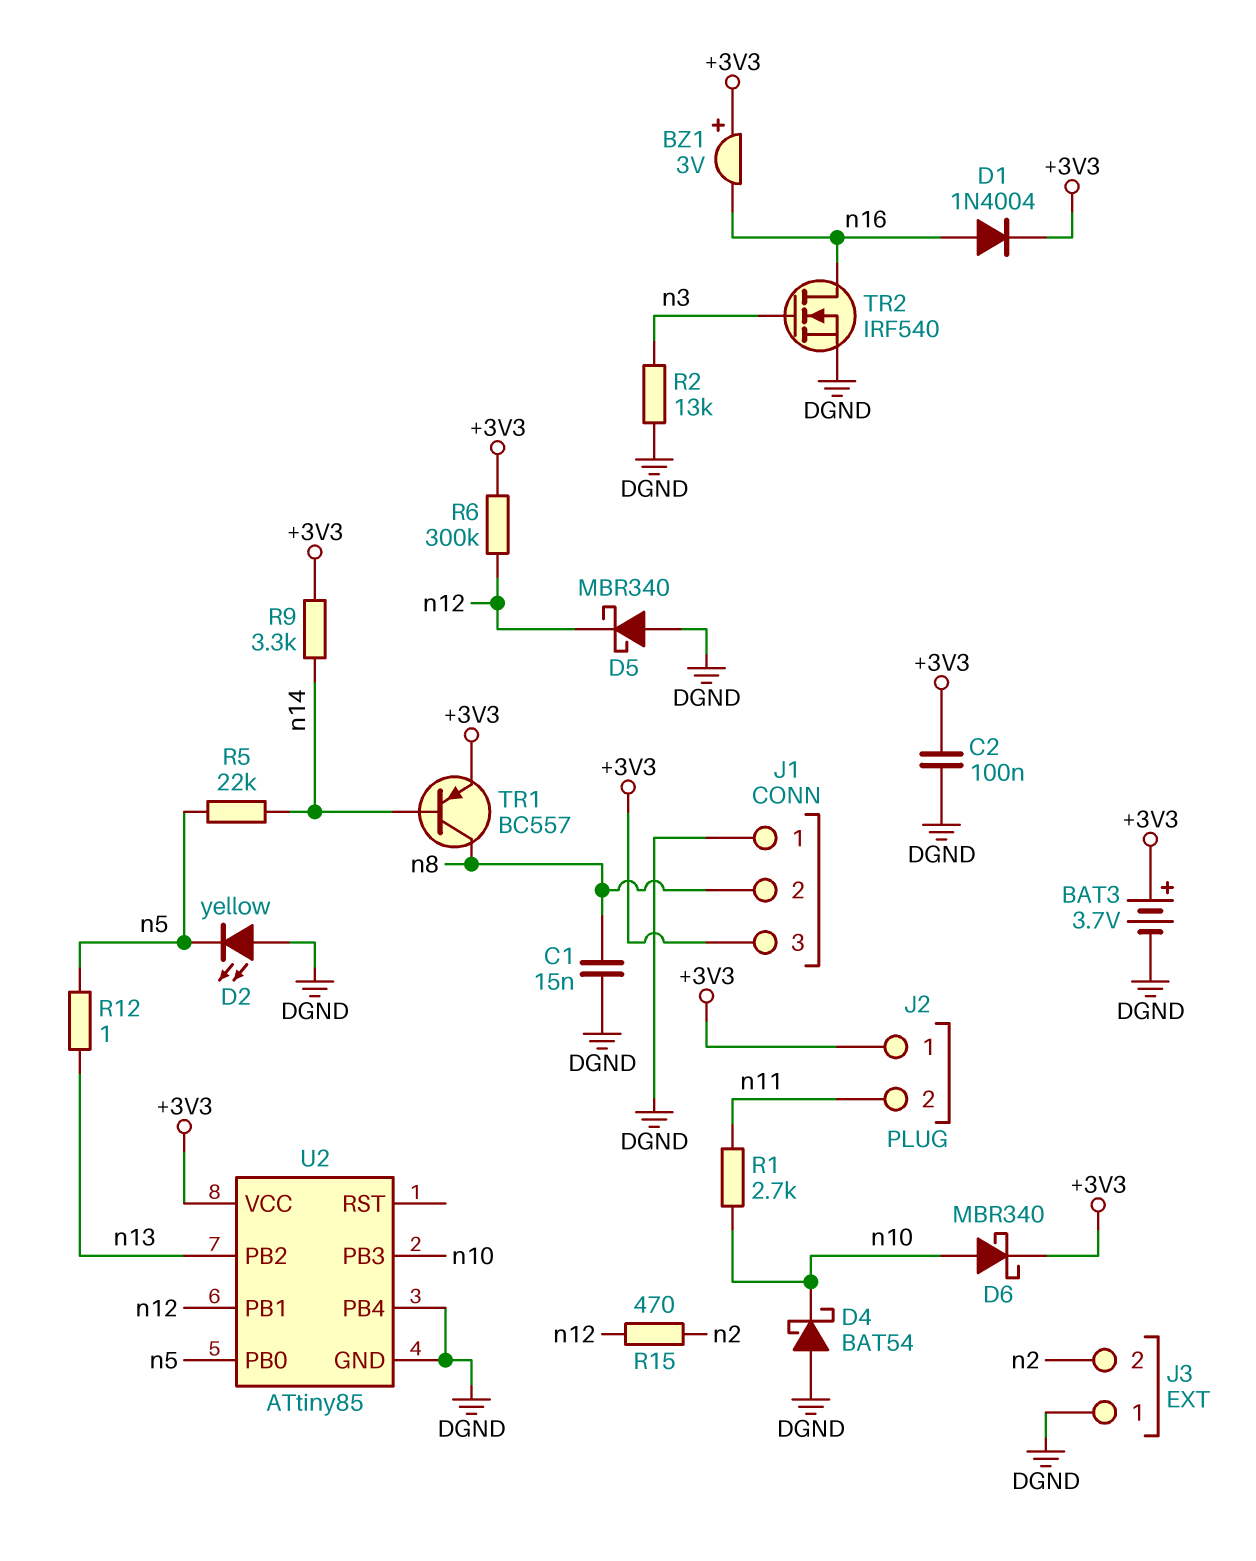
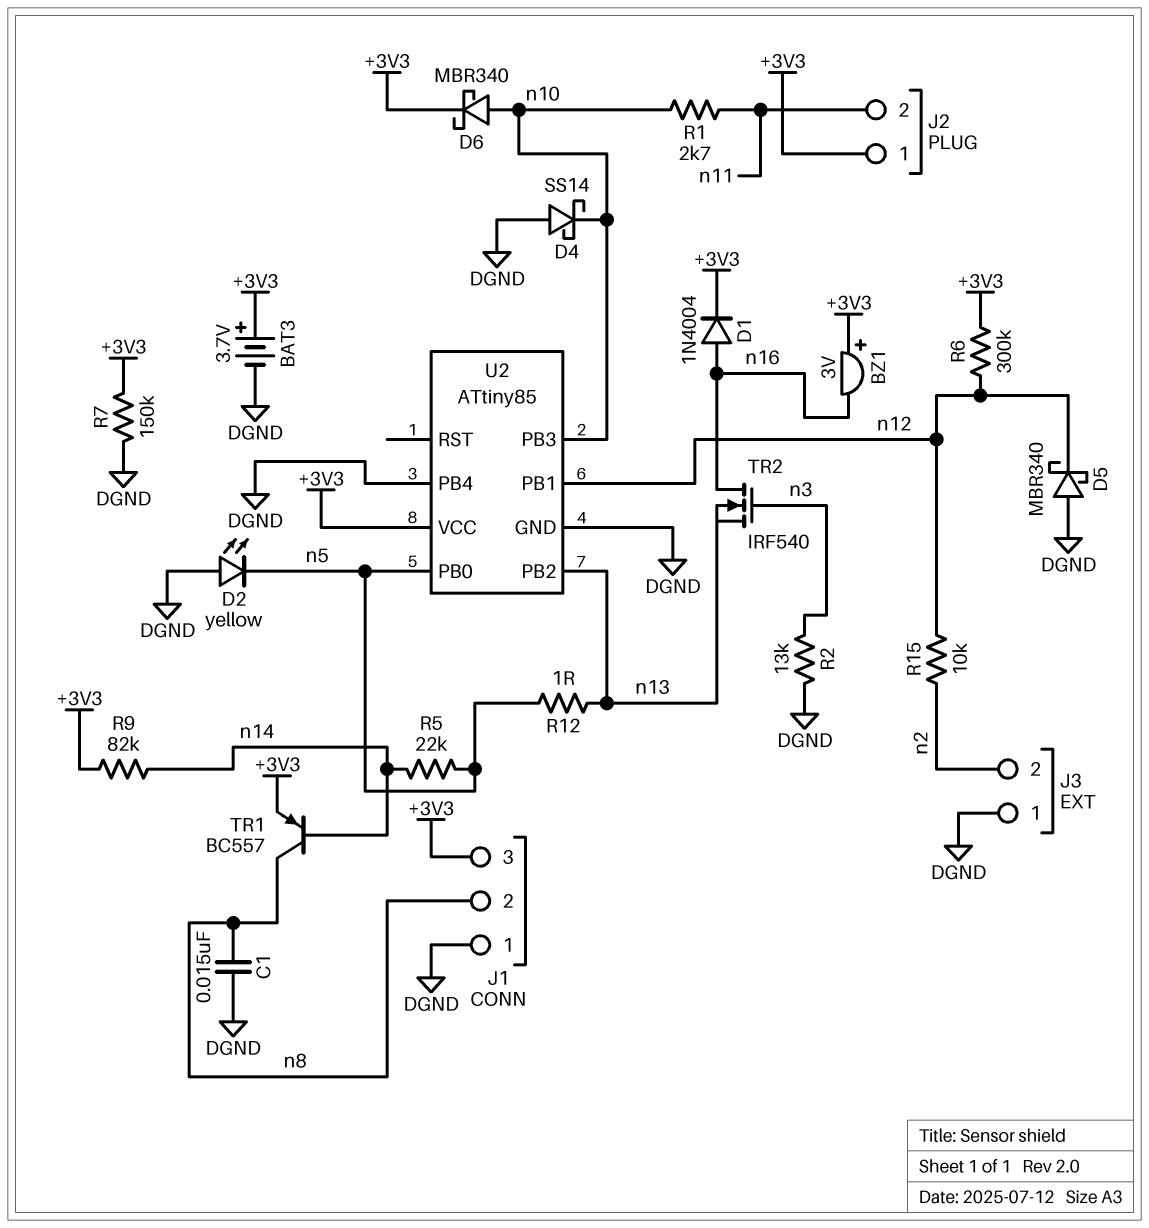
C2: 100nF (+3V3, DGND) -> none
D4: schottky BAT54 (A DGND, K n10) -> schottky SS14 (A DGND, K n10)
R7: none -> 150k (+3V3, DGND)
R9: 3.3k (+3V3, n14) -> 82k (+3V3, n14)
R15: 470 (n2, n12) -> 10k (n2, n12)
TR2: NMOS IRF540 (G n3, D n16, S DGND) -> NMOS IRF540 (G n3, D n16, S n13)

